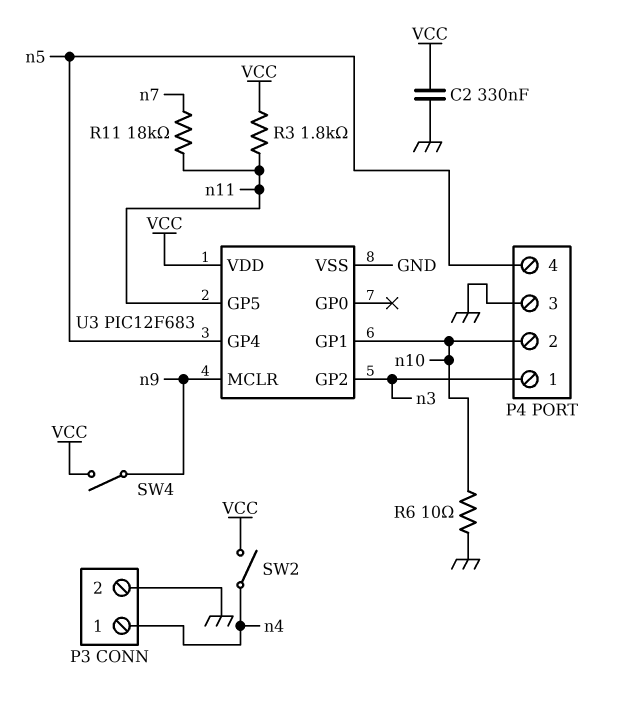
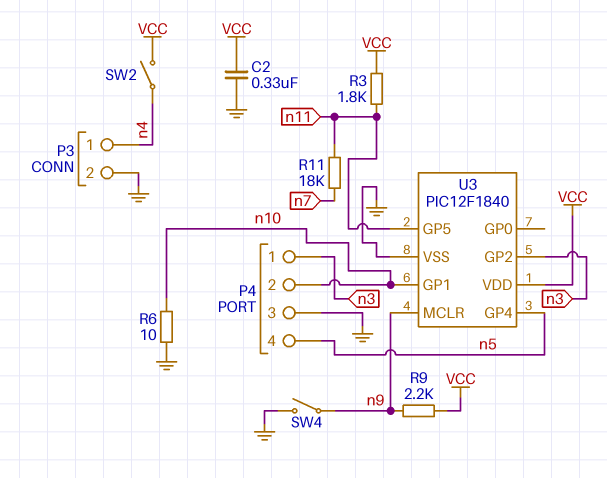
R9: none -> 2.2k (VCC, n9)
SW4: switch (VCC, n9) -> switch (GND, n9)
U3: PIC12F683 -> PIC12F1840

